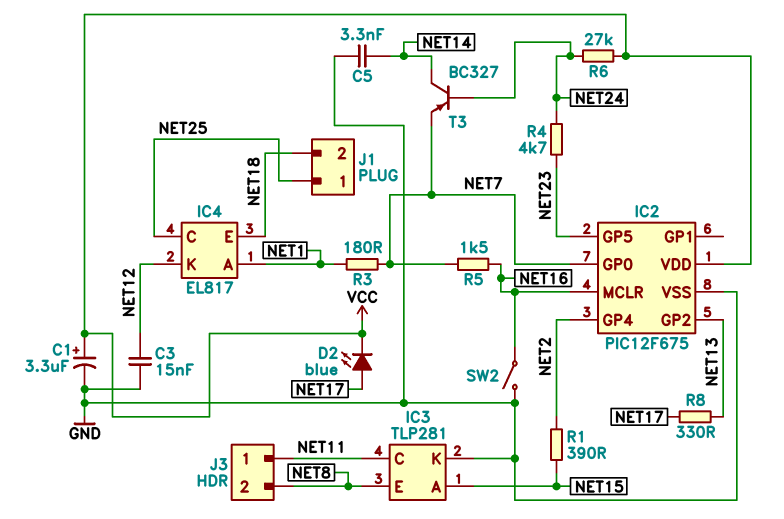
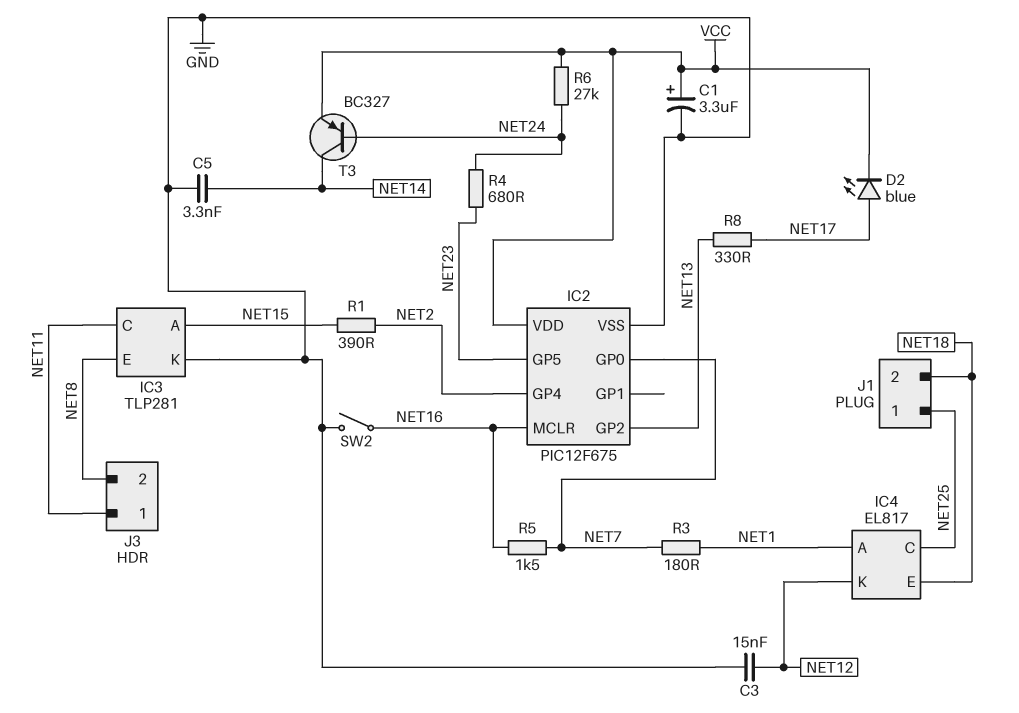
R4: 4.7k (NET23, NET24) -> 680 (NET23, NET24)
T3: PNP BC327 (B NET24, C NET14, E NET7) -> PNP BC327 (B NET24, C NET14, E VCC)

